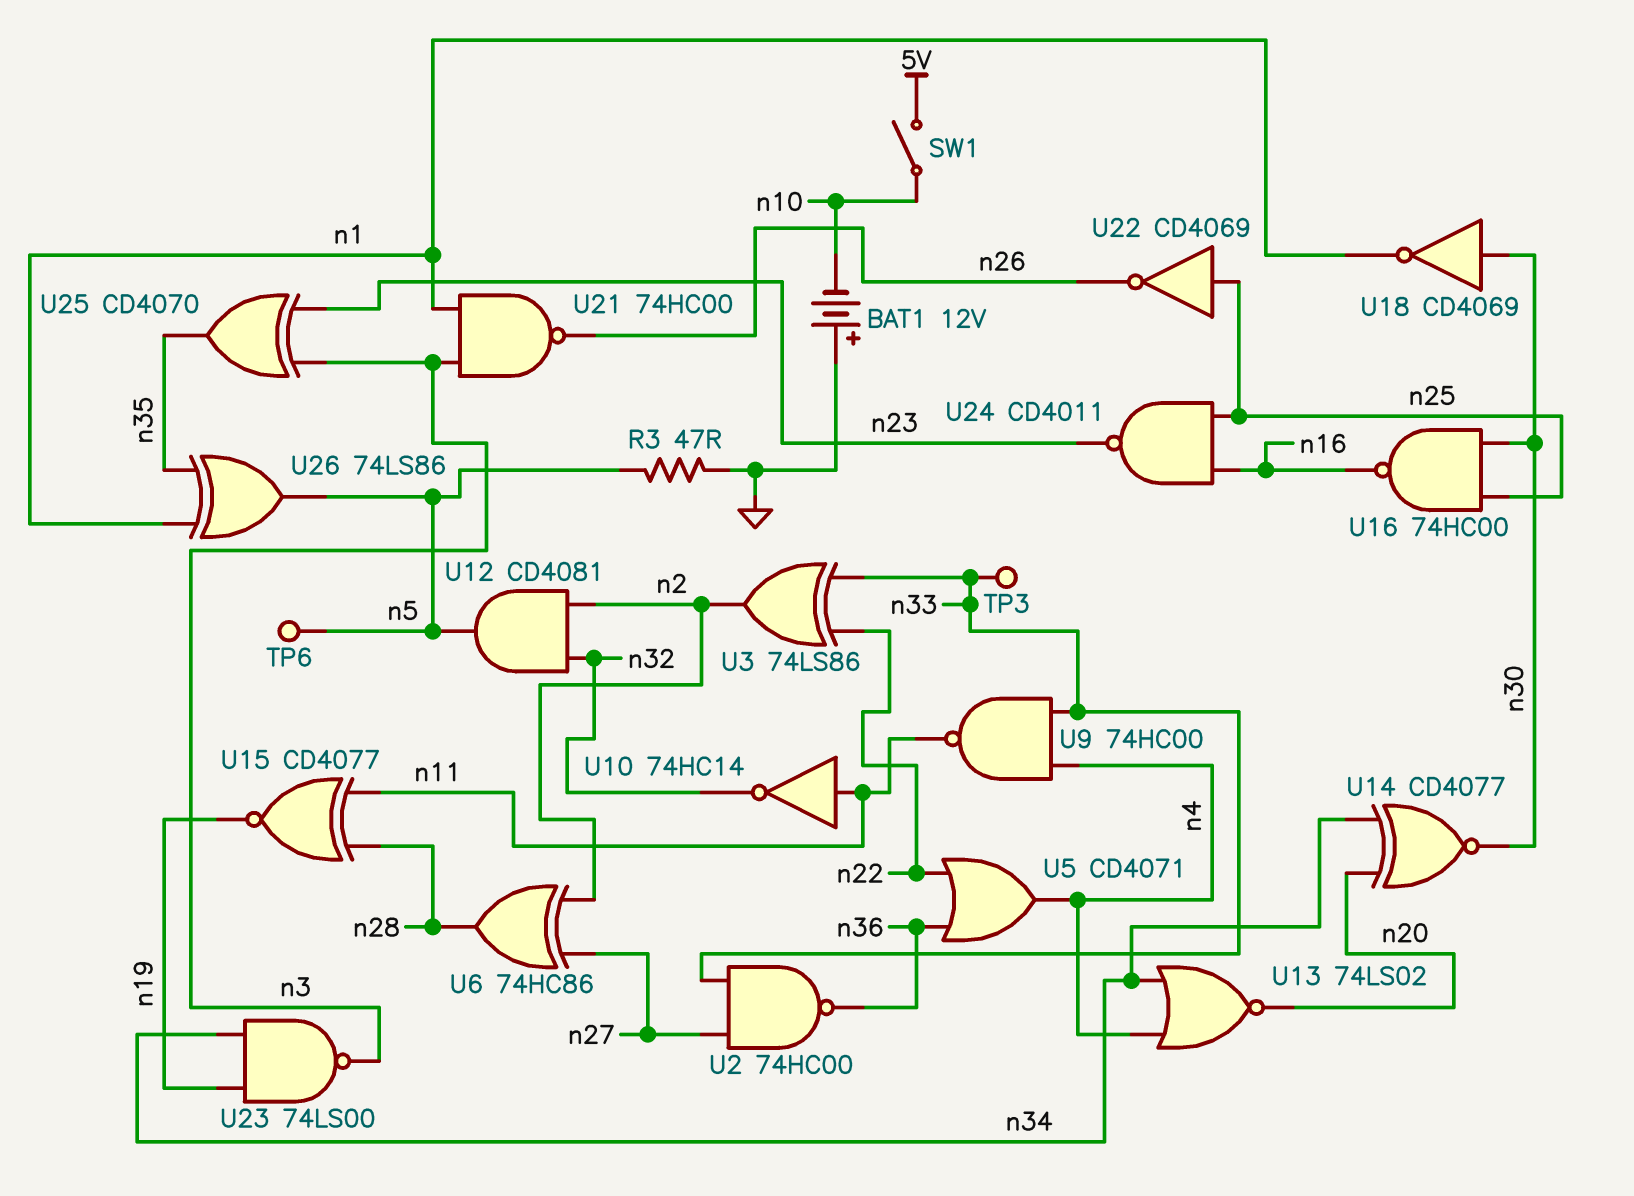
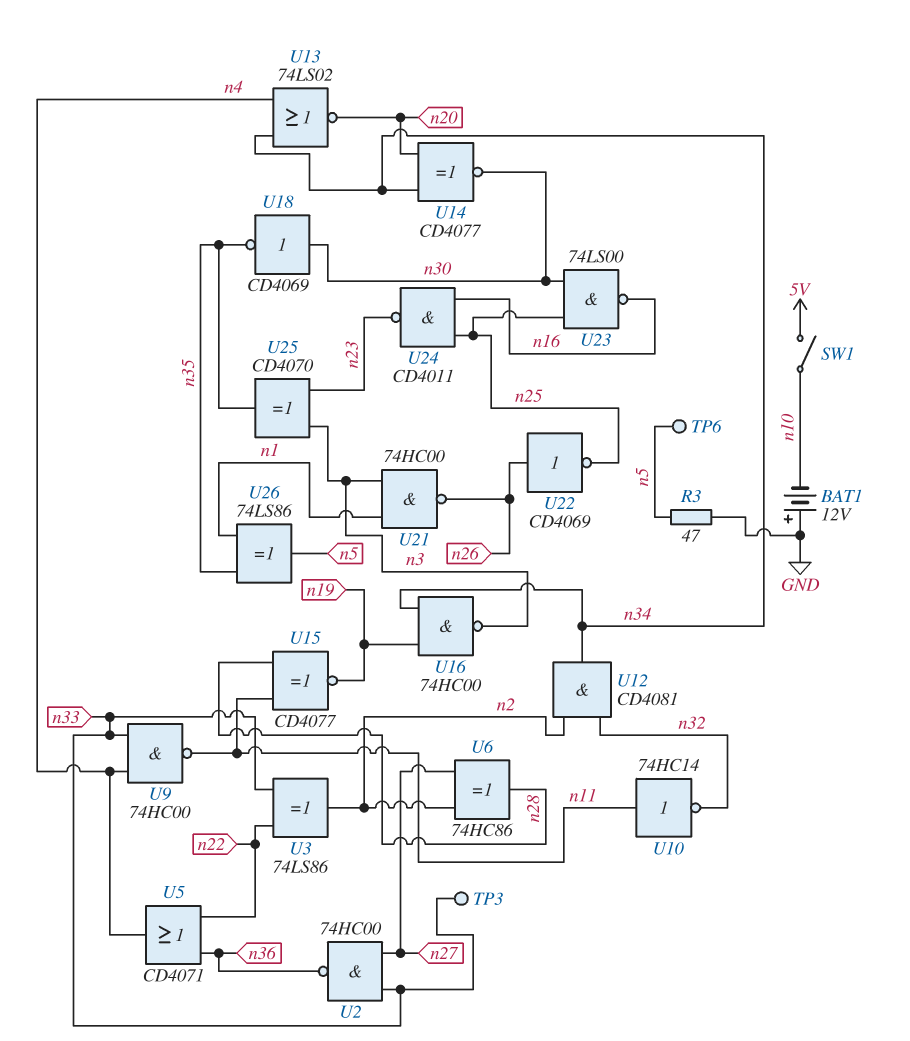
U12: AND CD4081 (in n2, in n32, out n5) -> AND CD4081 (in n2, in n32, out n34)
U16: NAND 74HC00 (in n25, in n30, out n16) -> NAND 74HC00 (in n19, in n34, out n3)
U18: NOT CD4069 (in n30, out n1) -> NOT CD4069 (in n30, out n35)
U22: NOT CD4069 (in n25, out n26) -> NOT CD4069 (in n26, out n25)
U23: NAND 74LS00 (in n19, in n34, out n3) -> NAND 74LS00 (in n25, in n30, out n16)

